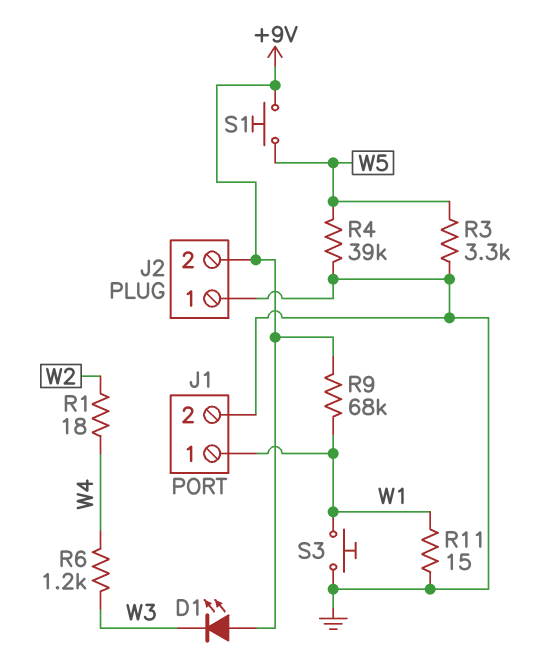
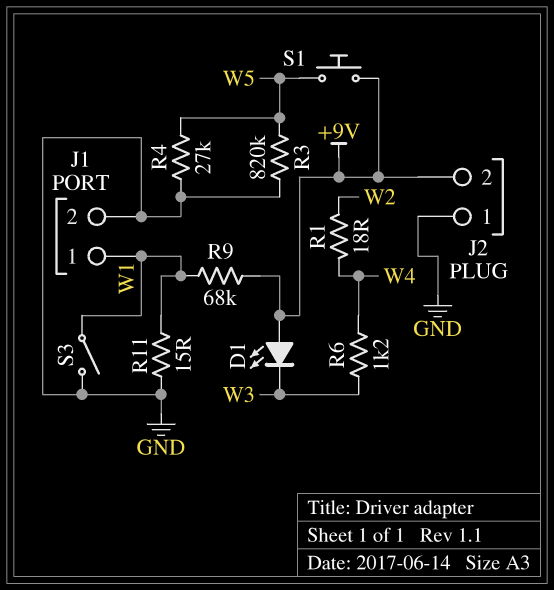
R3: 3.3k (GND, W5) -> 820k (GND, W5)
R4: 39k (GND, W5) -> 27k (GND, W5)
S3: button (GND, W1) -> switch (GND, W1)

